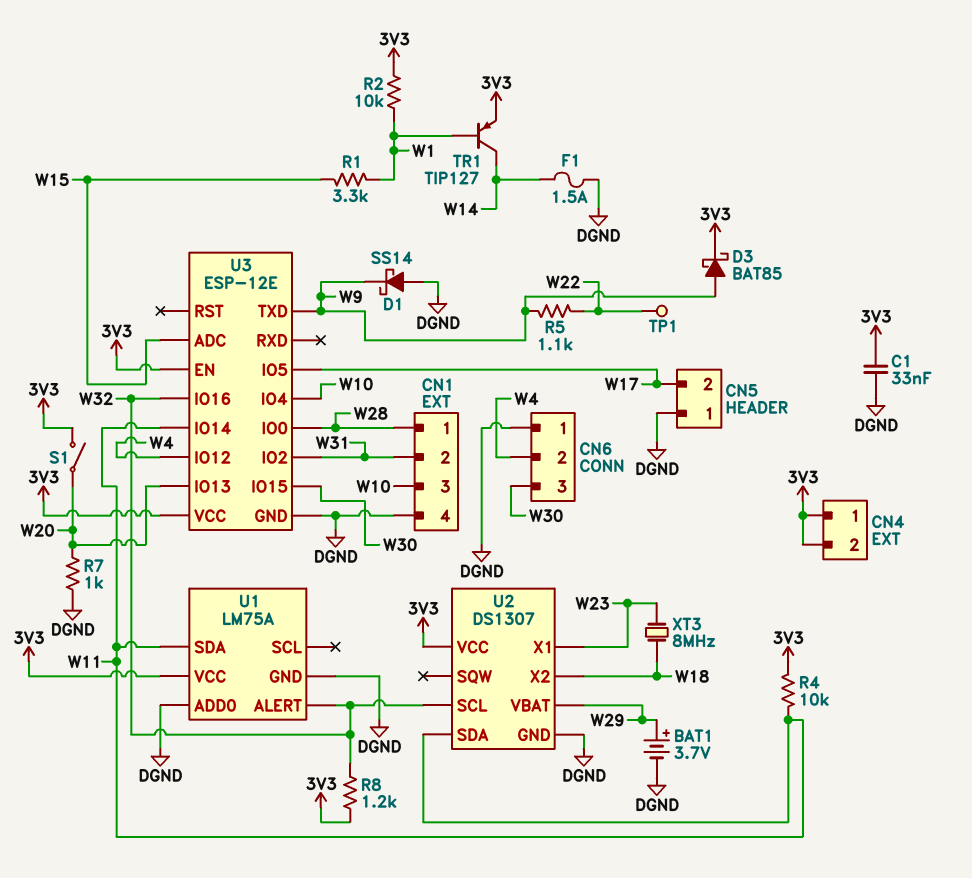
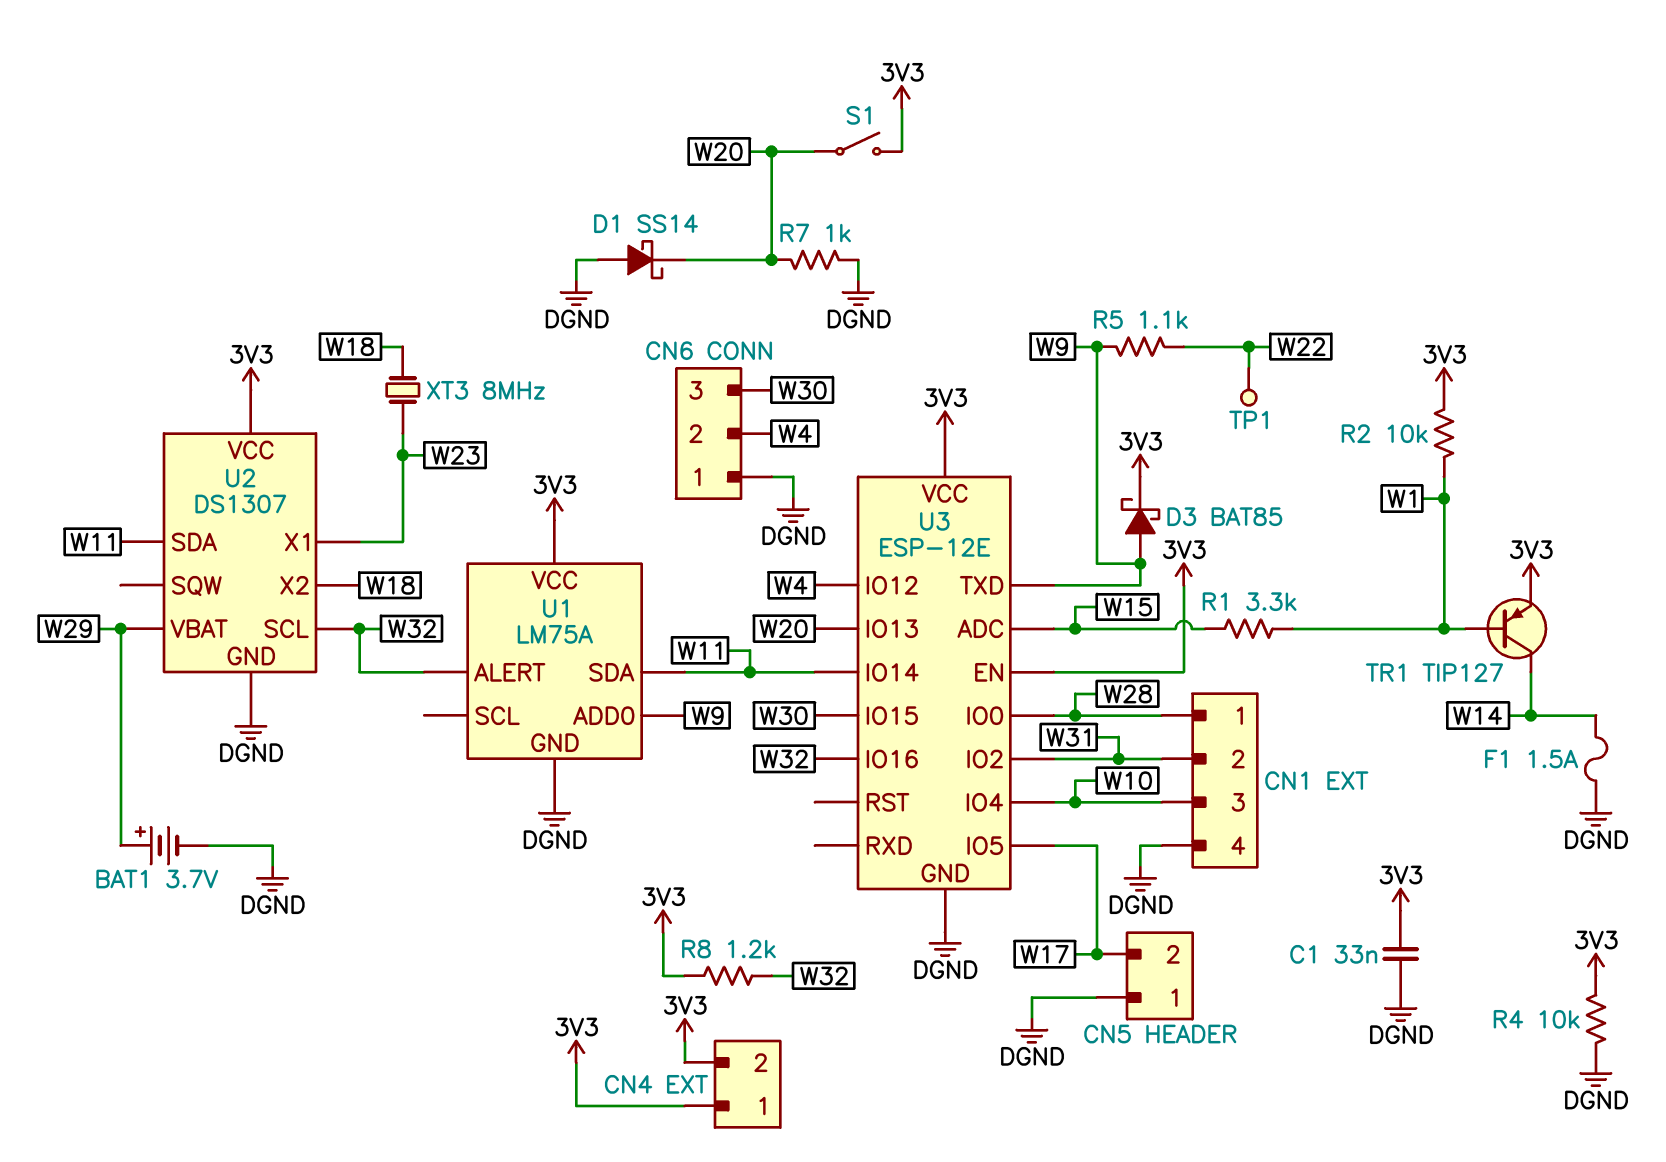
D1: schottky SS14 (A DGND, K W9) -> schottky SS14 (A DGND, K W20)
R4: 10k (3V3, W11) -> 10k (3V3, DGND)
U1 pin ADD0: DGND -> W9

